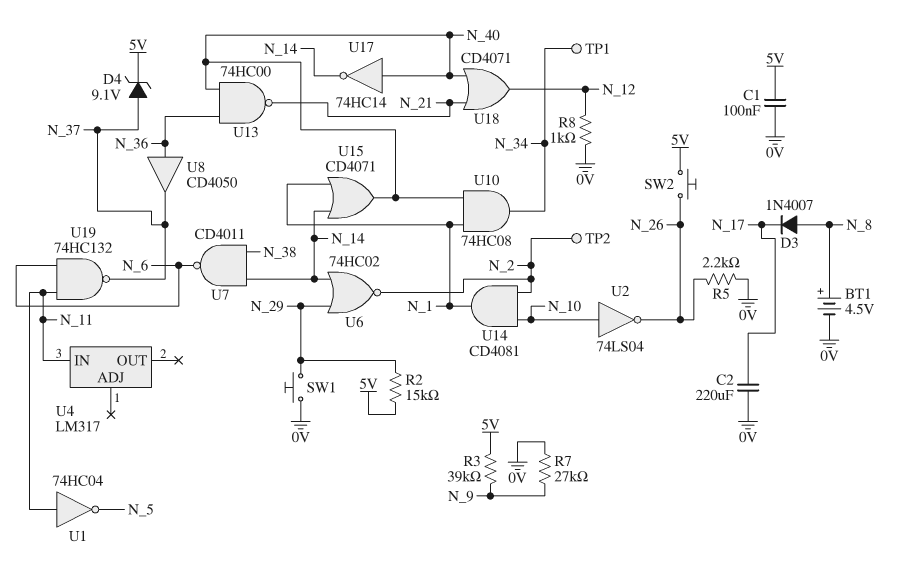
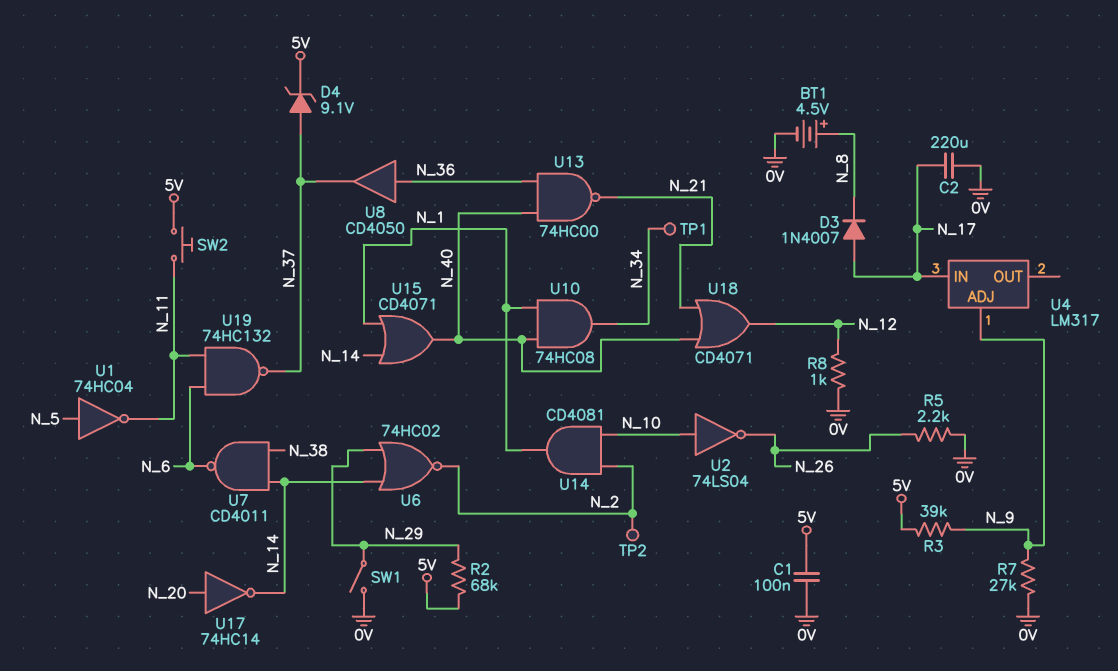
D3: diode 1N4007 (A N_8, K N_17) -> diode 1N4007 (A N_17, K N_8)
R2: 15k (5V, N_29) -> 68k (5V, N_29)
SW1: button (0V, N_29) -> switch (0V, N_29)
SW2: button (5V, N_26) -> button (5V, N_11)
U1: NOT 74HC04 (in N_11, out N_5) -> NOT 74HC04 (in N_5, out N_11)
U4 pin ADJ: none -> N_9
U4 pin IN: N_11 -> N_17
U17: NOT 74HC14 (in N_40, out N_14) -> NOT 74HC14 (in N_20, out N_14)

